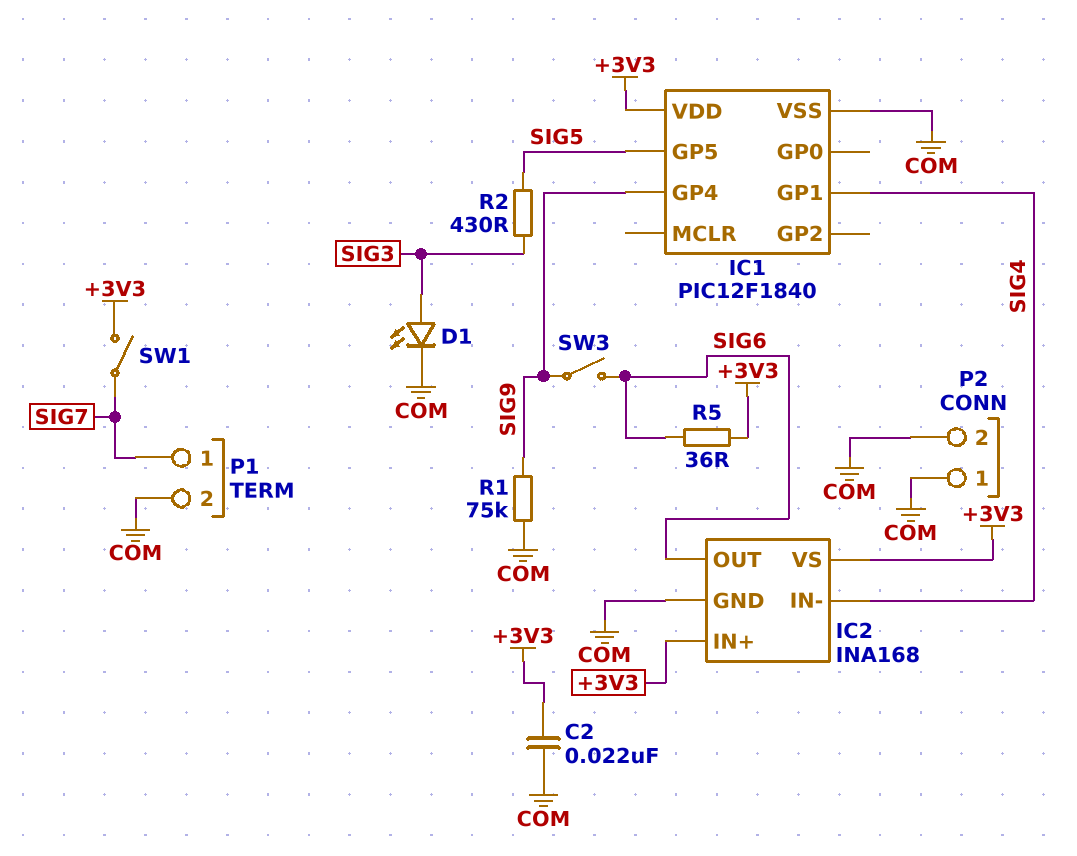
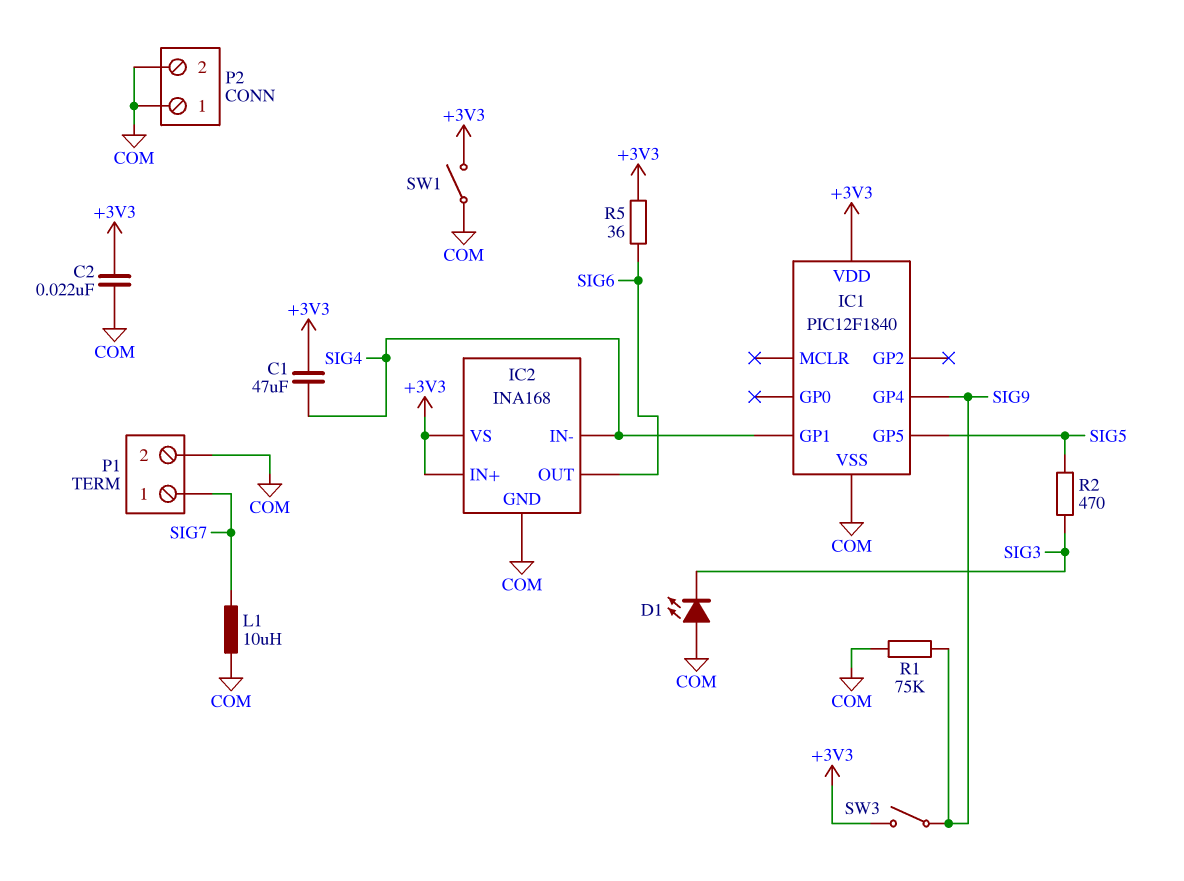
C1: none -> 47uF (+3V3, SIG4)
D1: LED (A SIG3, K COM) -> LED (A COM, K SIG3)
L1: none -> 10uH (COM, SIG7)
R2: 430 (SIG3, SIG5) -> 470 (SIG3, SIG5)
SW1: switch (+3V3, SIG7) -> switch (+3V3, COM)
SW3: switch (SIG6, SIG9) -> switch (+3V3, SIG9)

